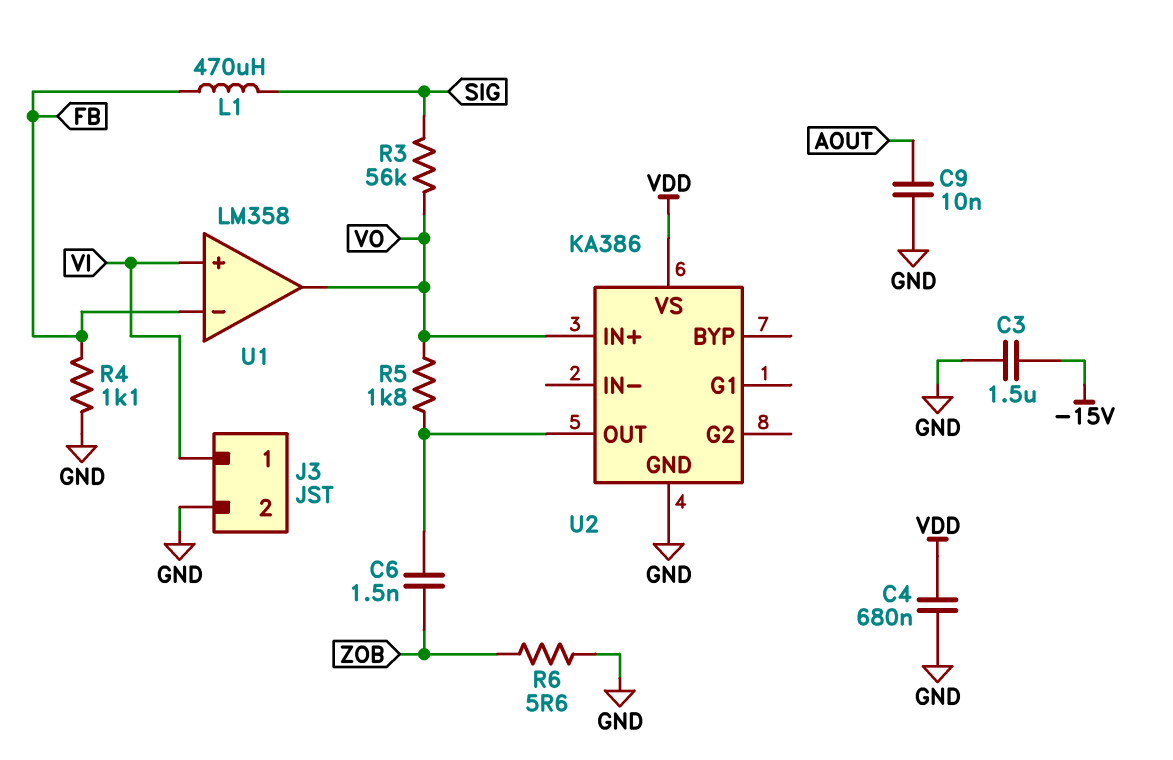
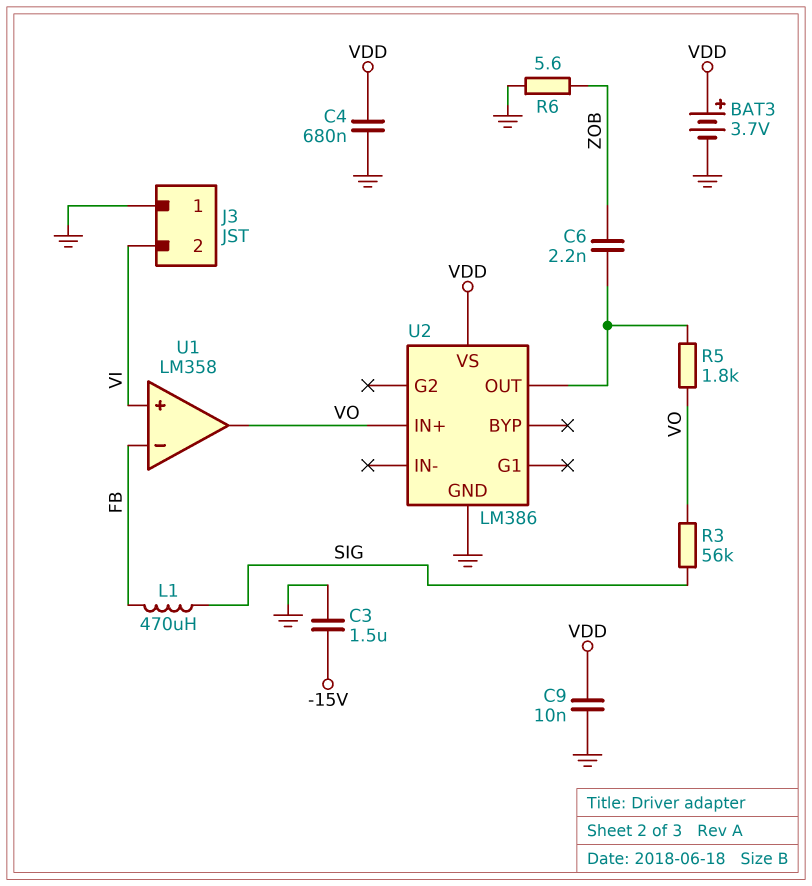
BAT3: none -> 3.7V (plus VDD, minus GND)
C6: 1.5nF (U2/OUT, ZOB) -> 2.2nF (U2/OUT, ZOB)
C9: 10nF (AOUT, GND) -> 10nF (GND, VDD)
J3 pin 1: VI -> GND
J3 pin 2: GND -> VI
R4: 1.1k (FB, GND) -> none
U2: KA386 -> LM386

